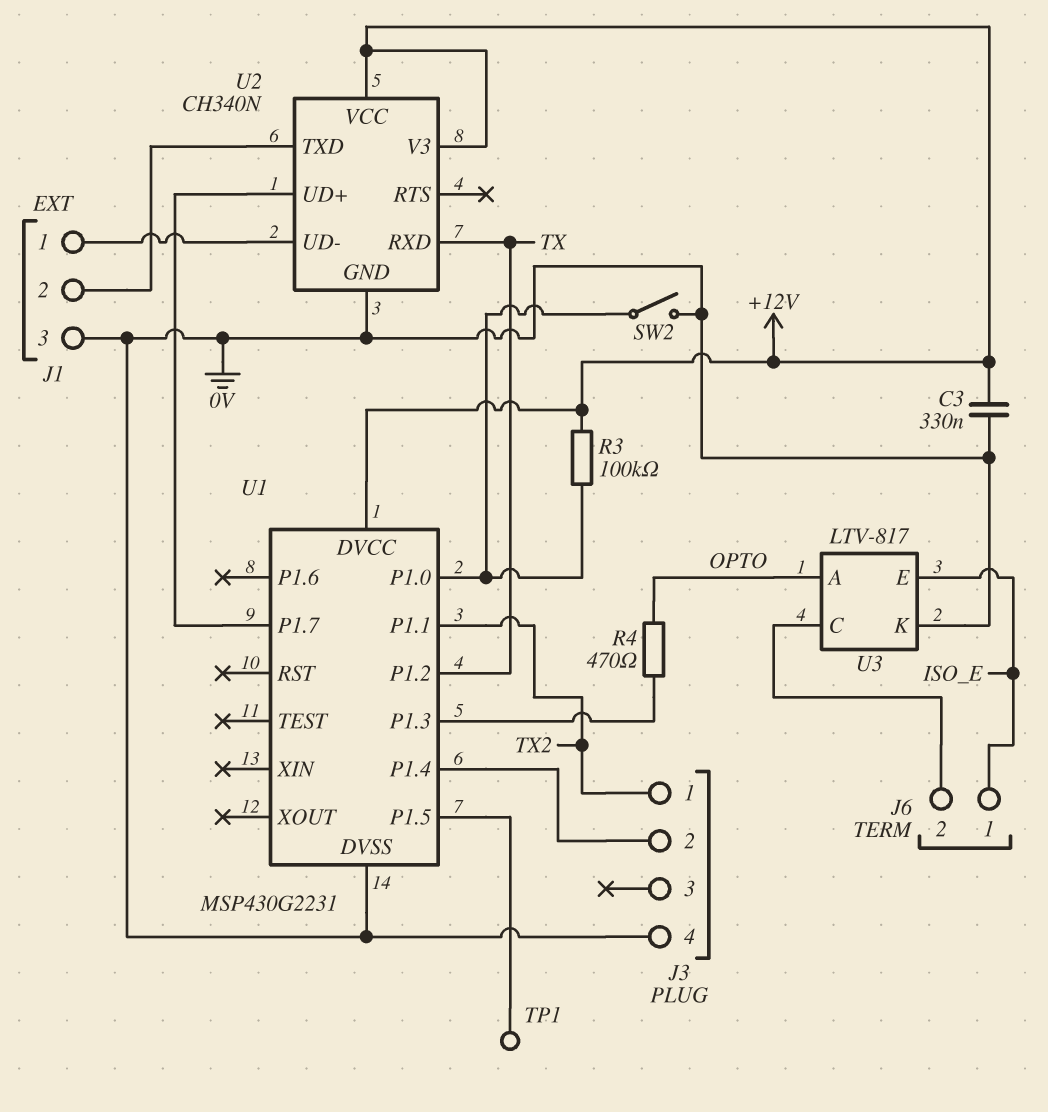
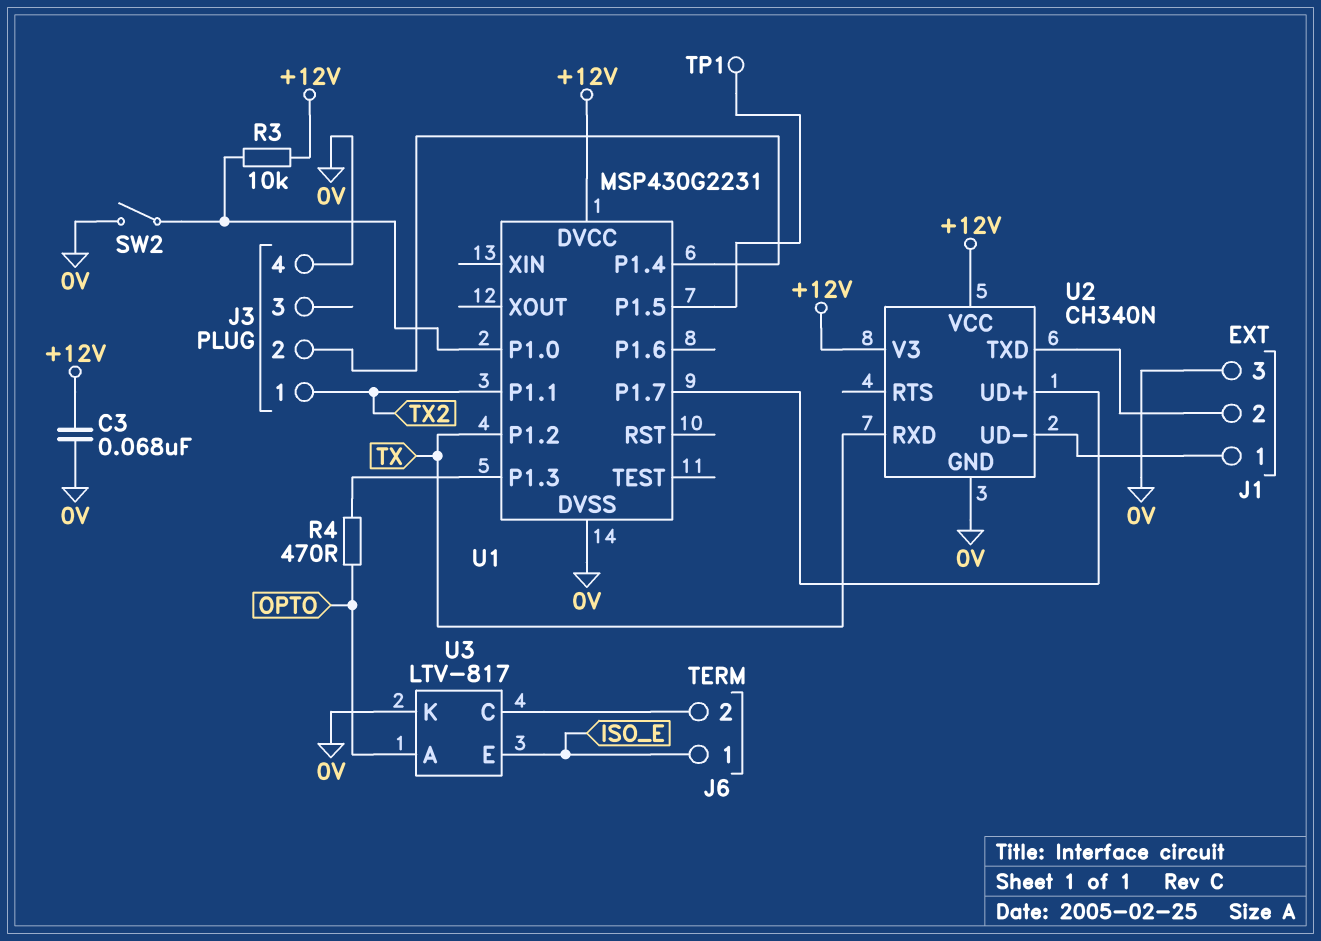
C3: 330nF (+12V, 0V) -> 68nF (+12V, 0V)
R3: 100k (+12V, U1/P1.0) -> 10k (+12V, U1/P1.0)

